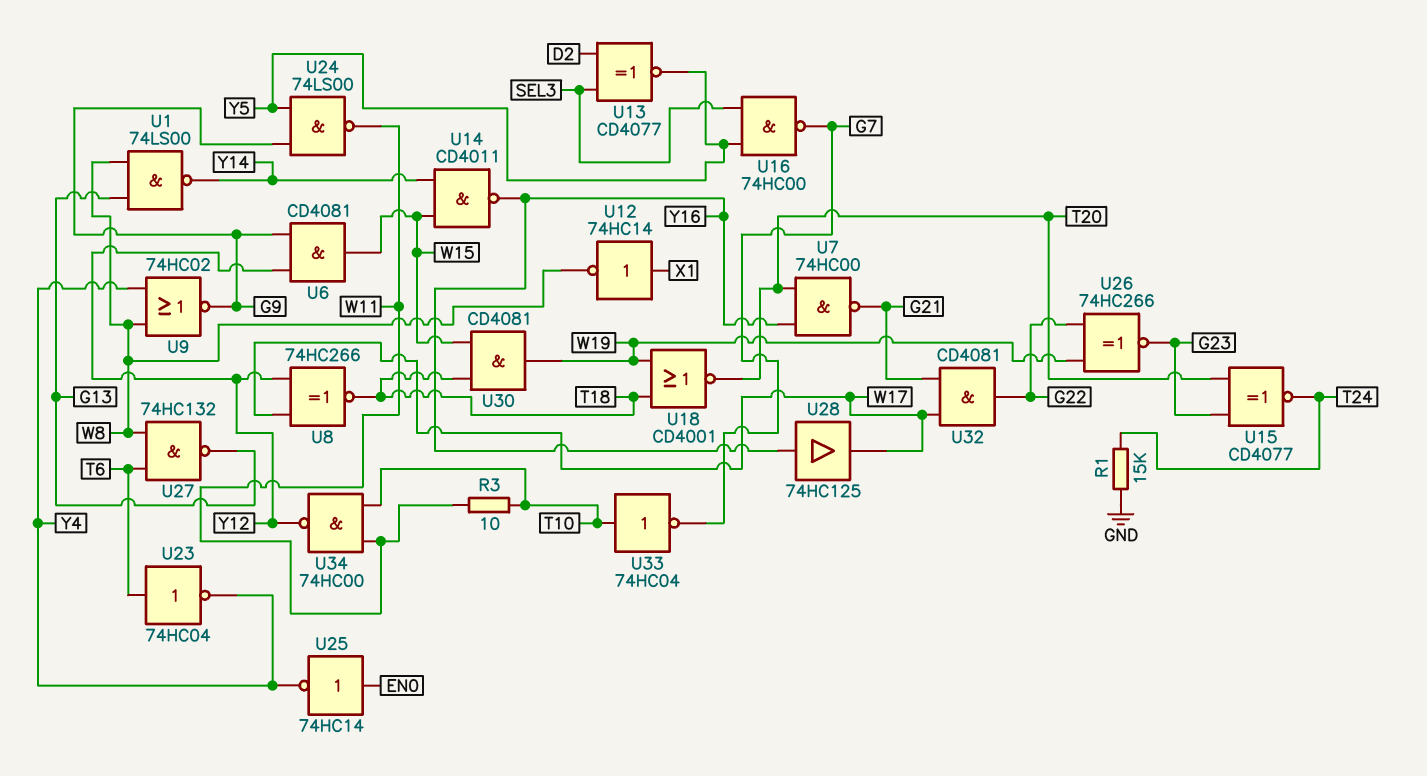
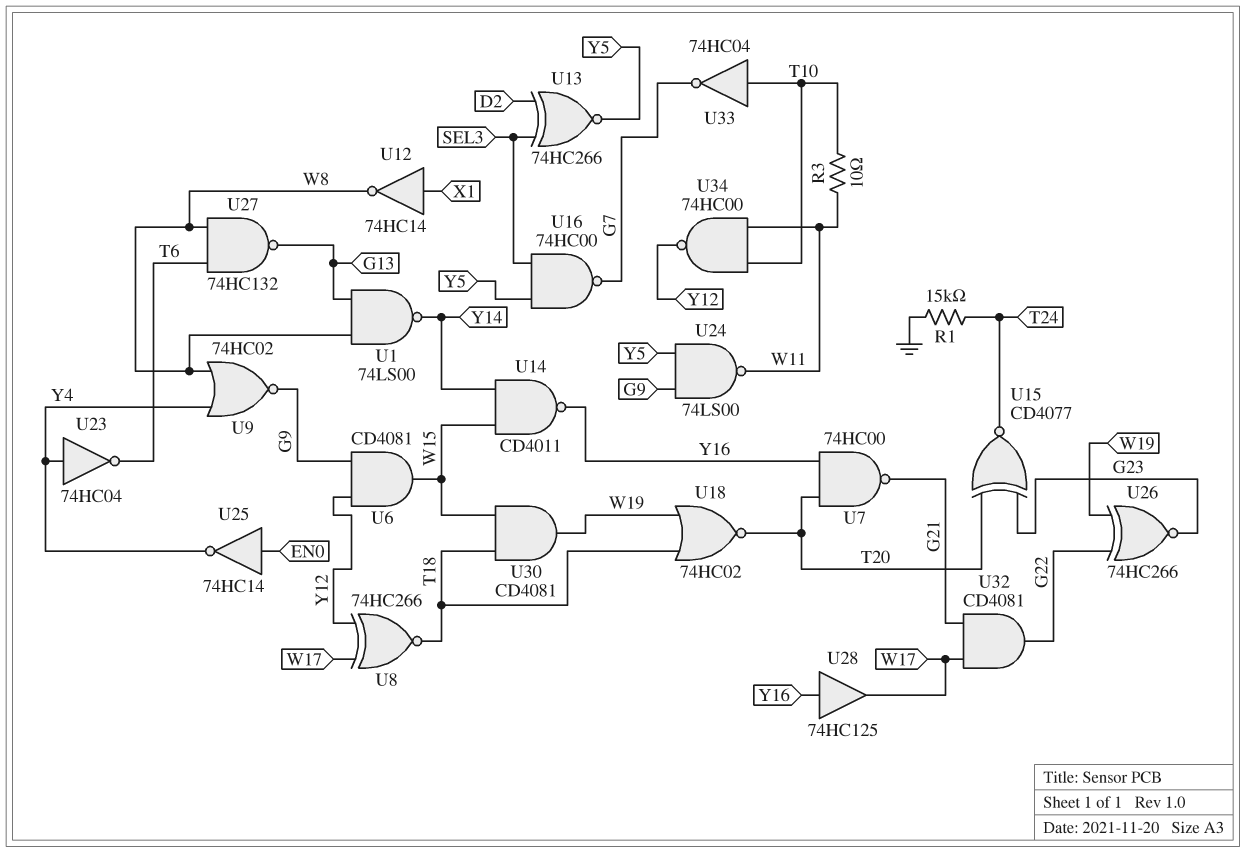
U13: XNOR CD4077 (in D2, in SEL3, out Y5) -> XNOR 74HC266 (in D2, in SEL3, out Y5)
U18: NOR CD4001 (in T18, in W19, out T20) -> NOR 74HC02 (in T18, in W19, out T20)
U23: NOT 74HC04 (in T6, out Y4) -> NOT 74HC04 (in Y4, out T6)

